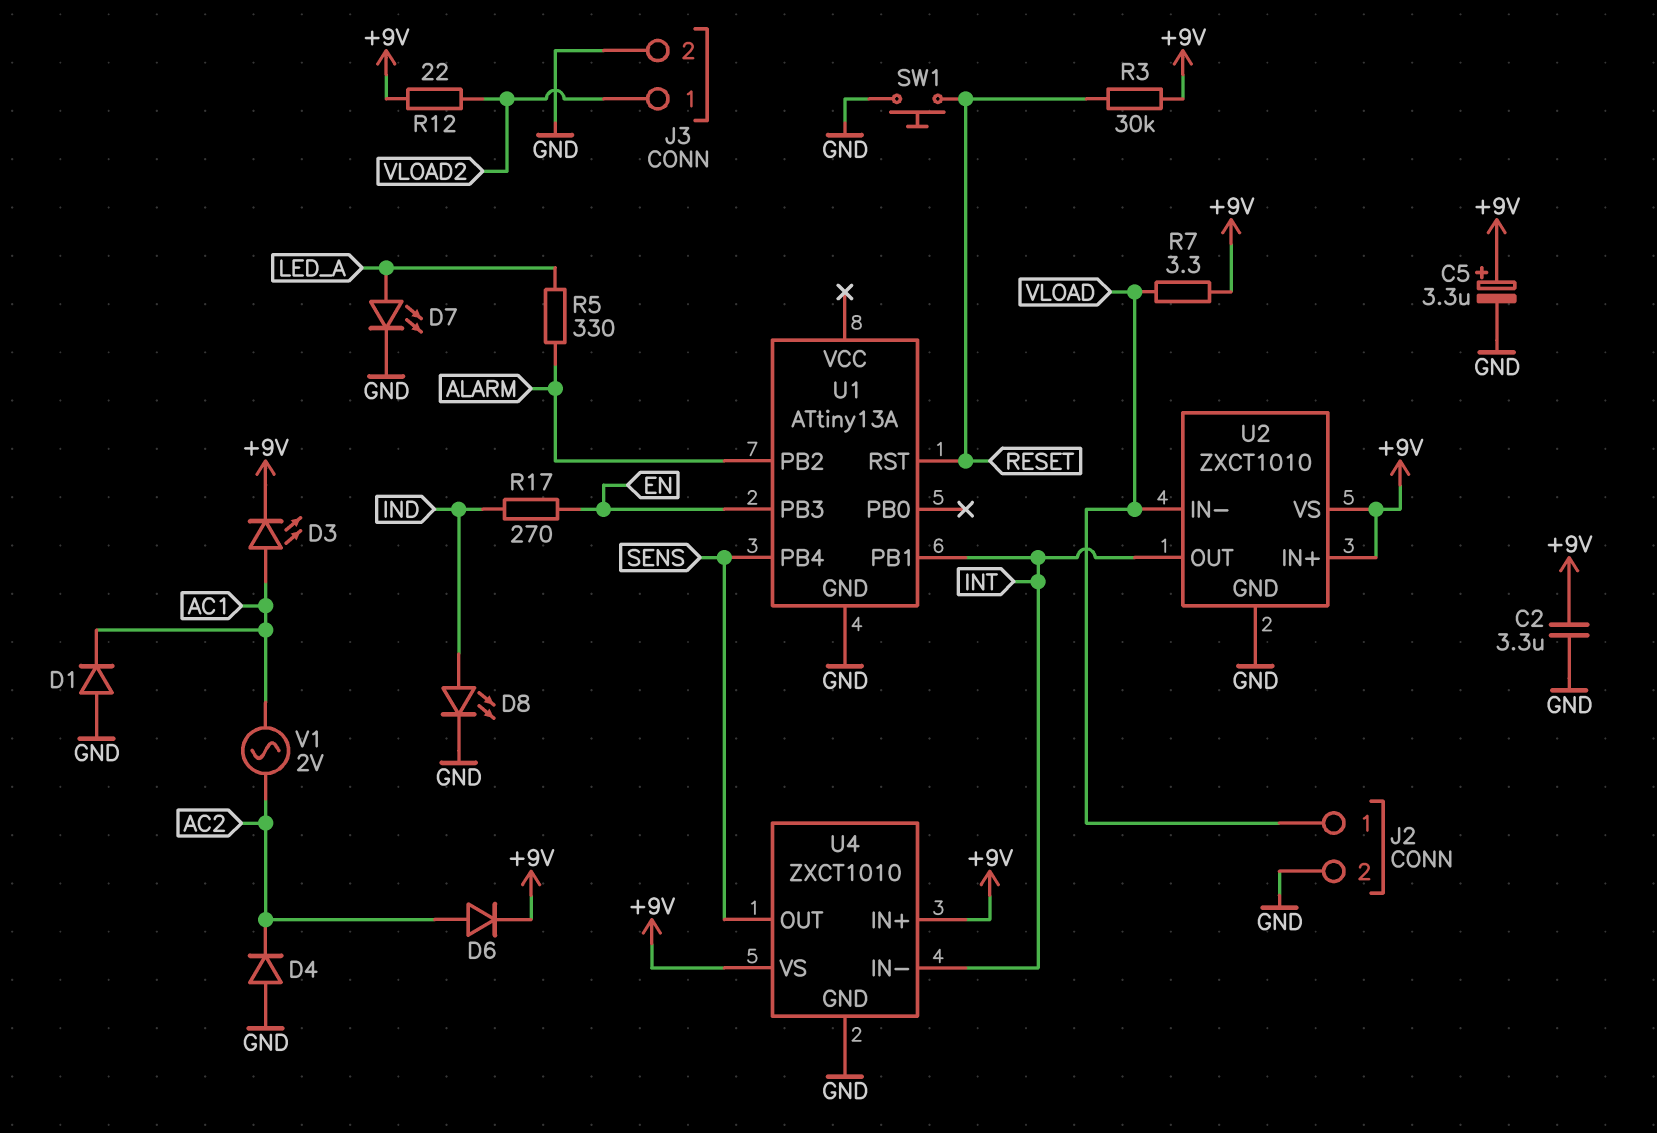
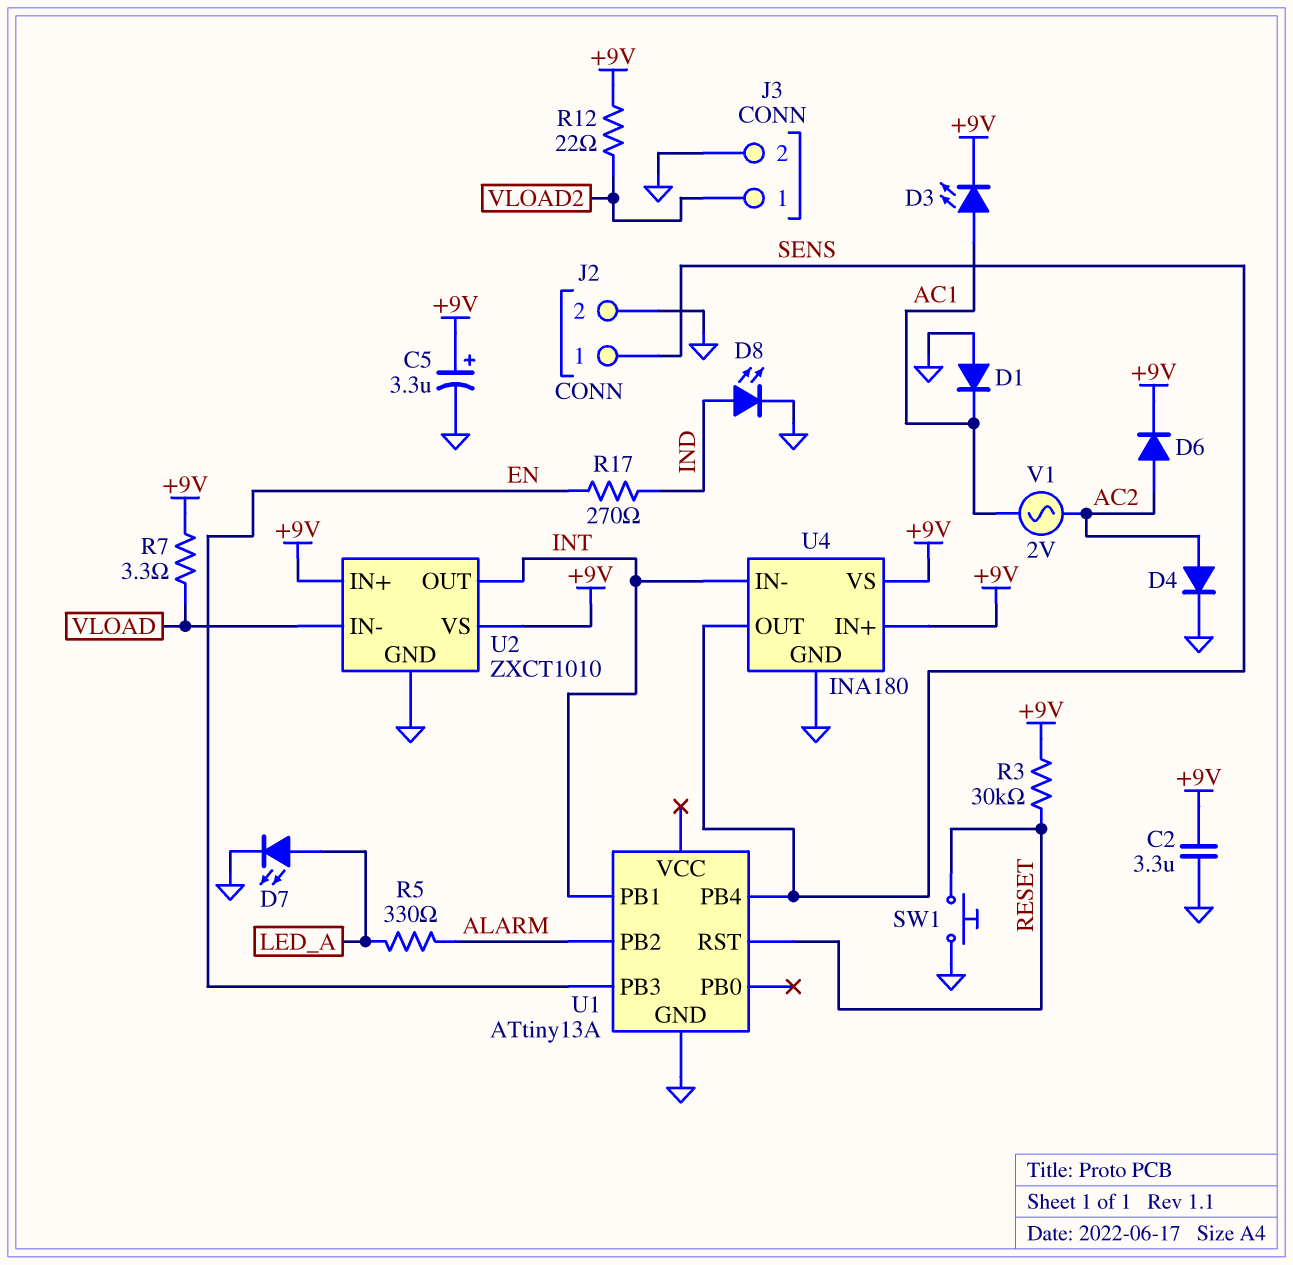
D4: diode (A GND, K AC2) -> diode (A AC2, K GND)
J2 pin 1: VLOAD -> SENS
U4: ZXCT1010 -> INA180

